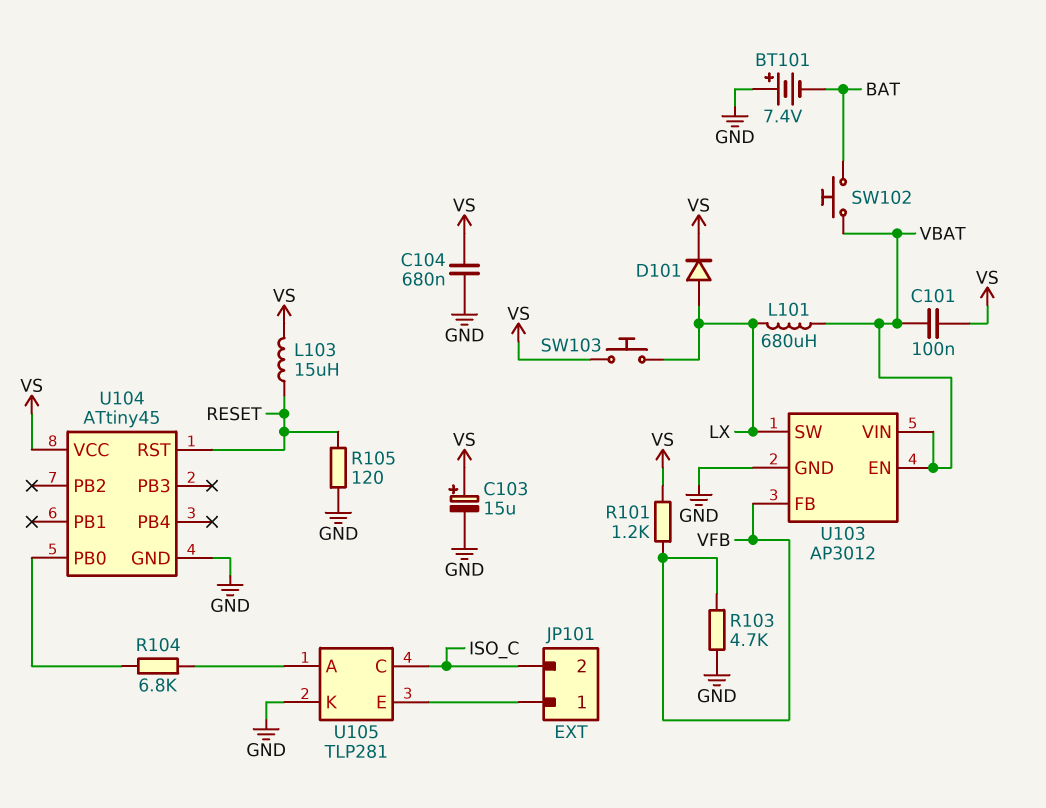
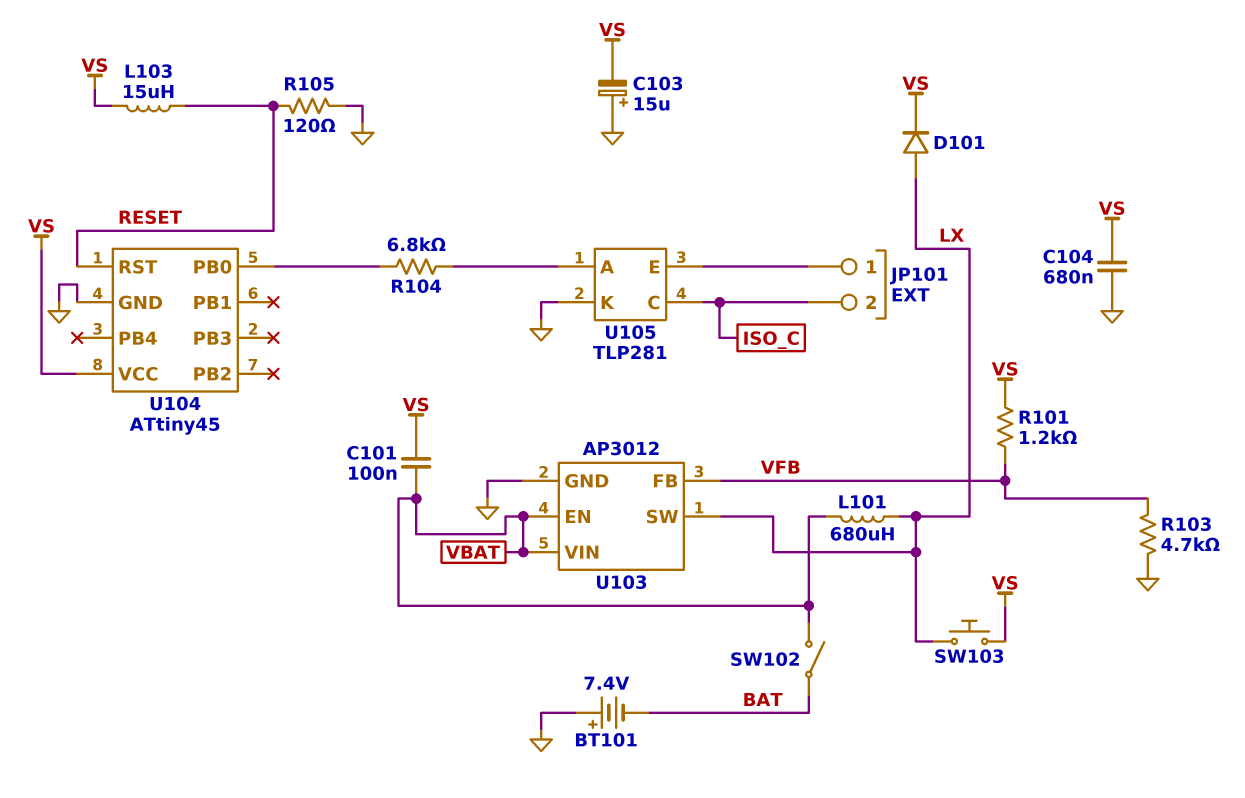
C103: 15uF (plus VS, minus GND) -> 15uF (plus GND, minus VS)
SW102: button (BAT, VBAT) -> switch (BAT, VBAT)

